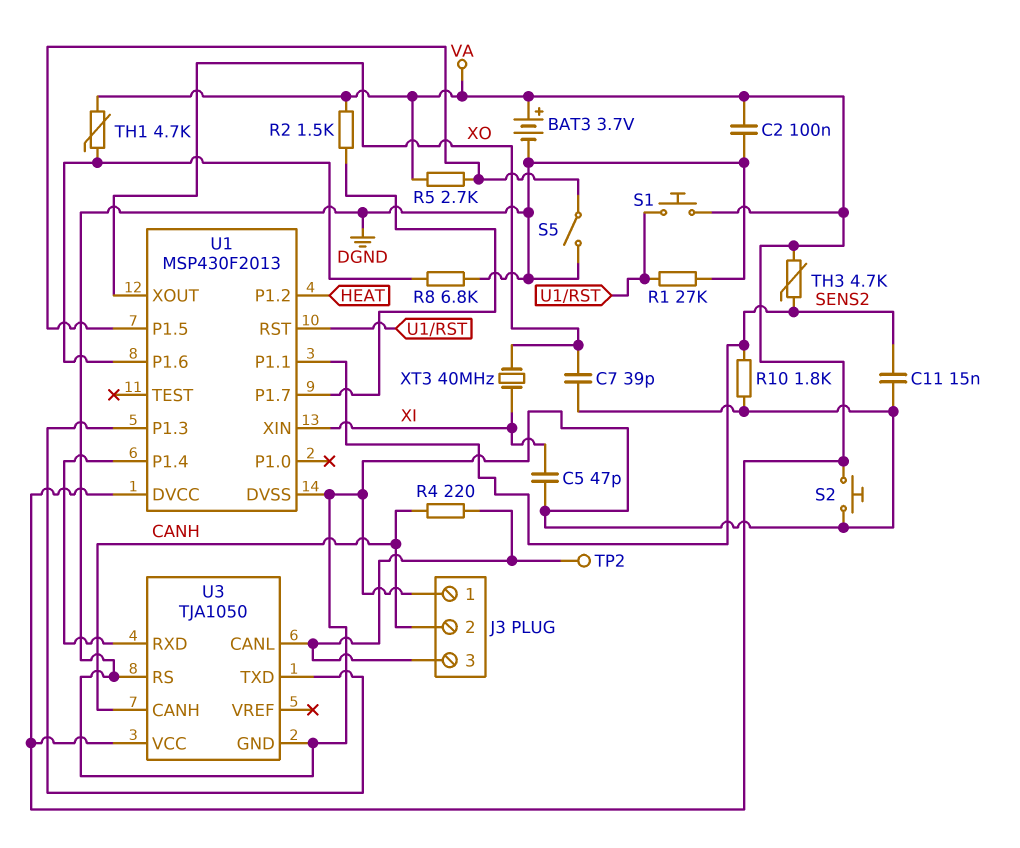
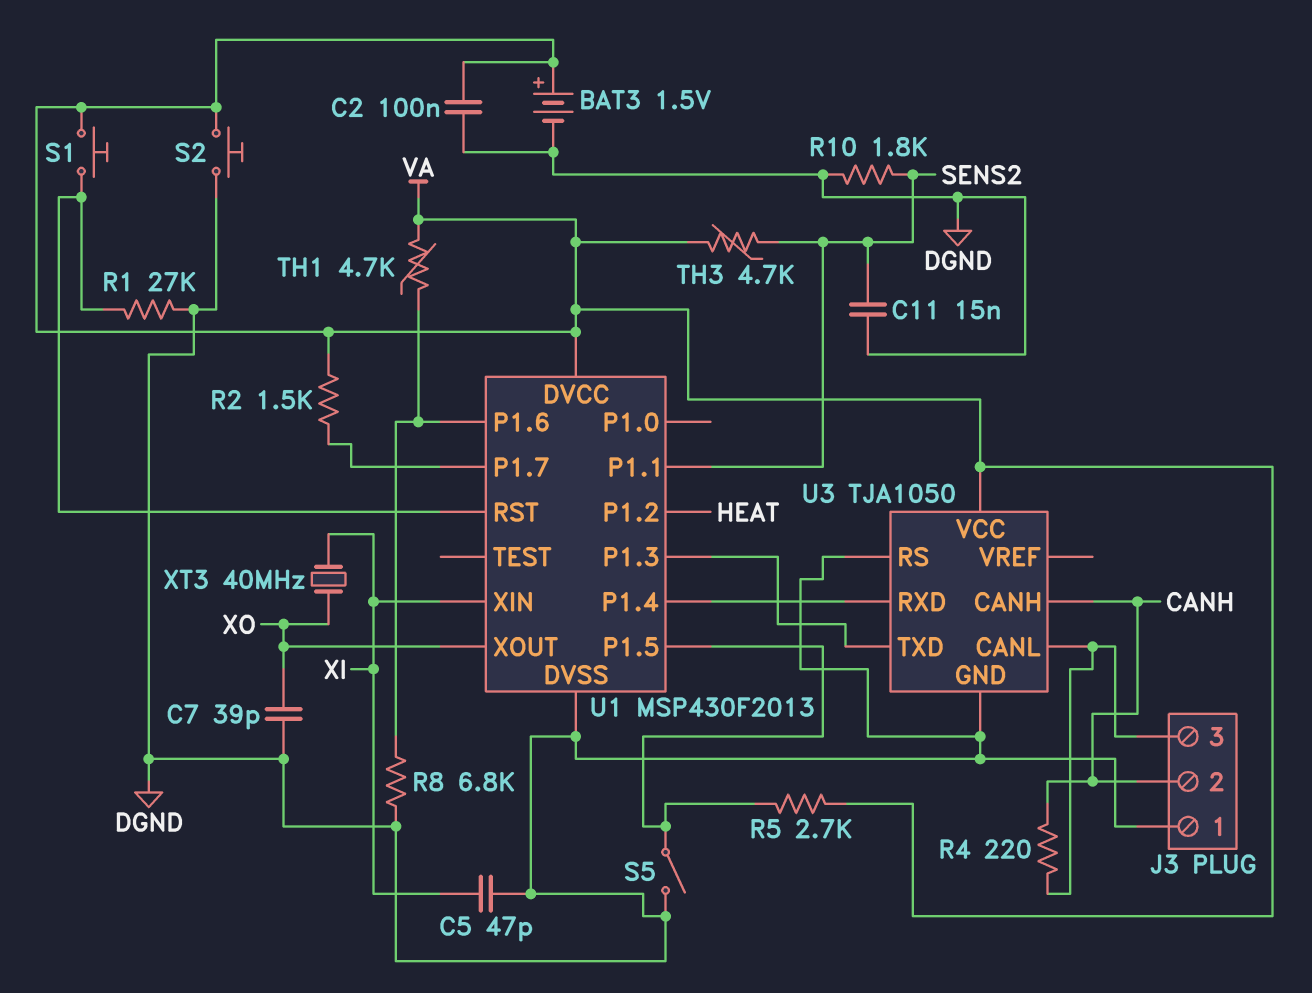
BAT3: 3.7V (plus VA, minus DGND) -> 1.5V (plus VA, minus DGND)
TP2: test point (J3/3) -> none

